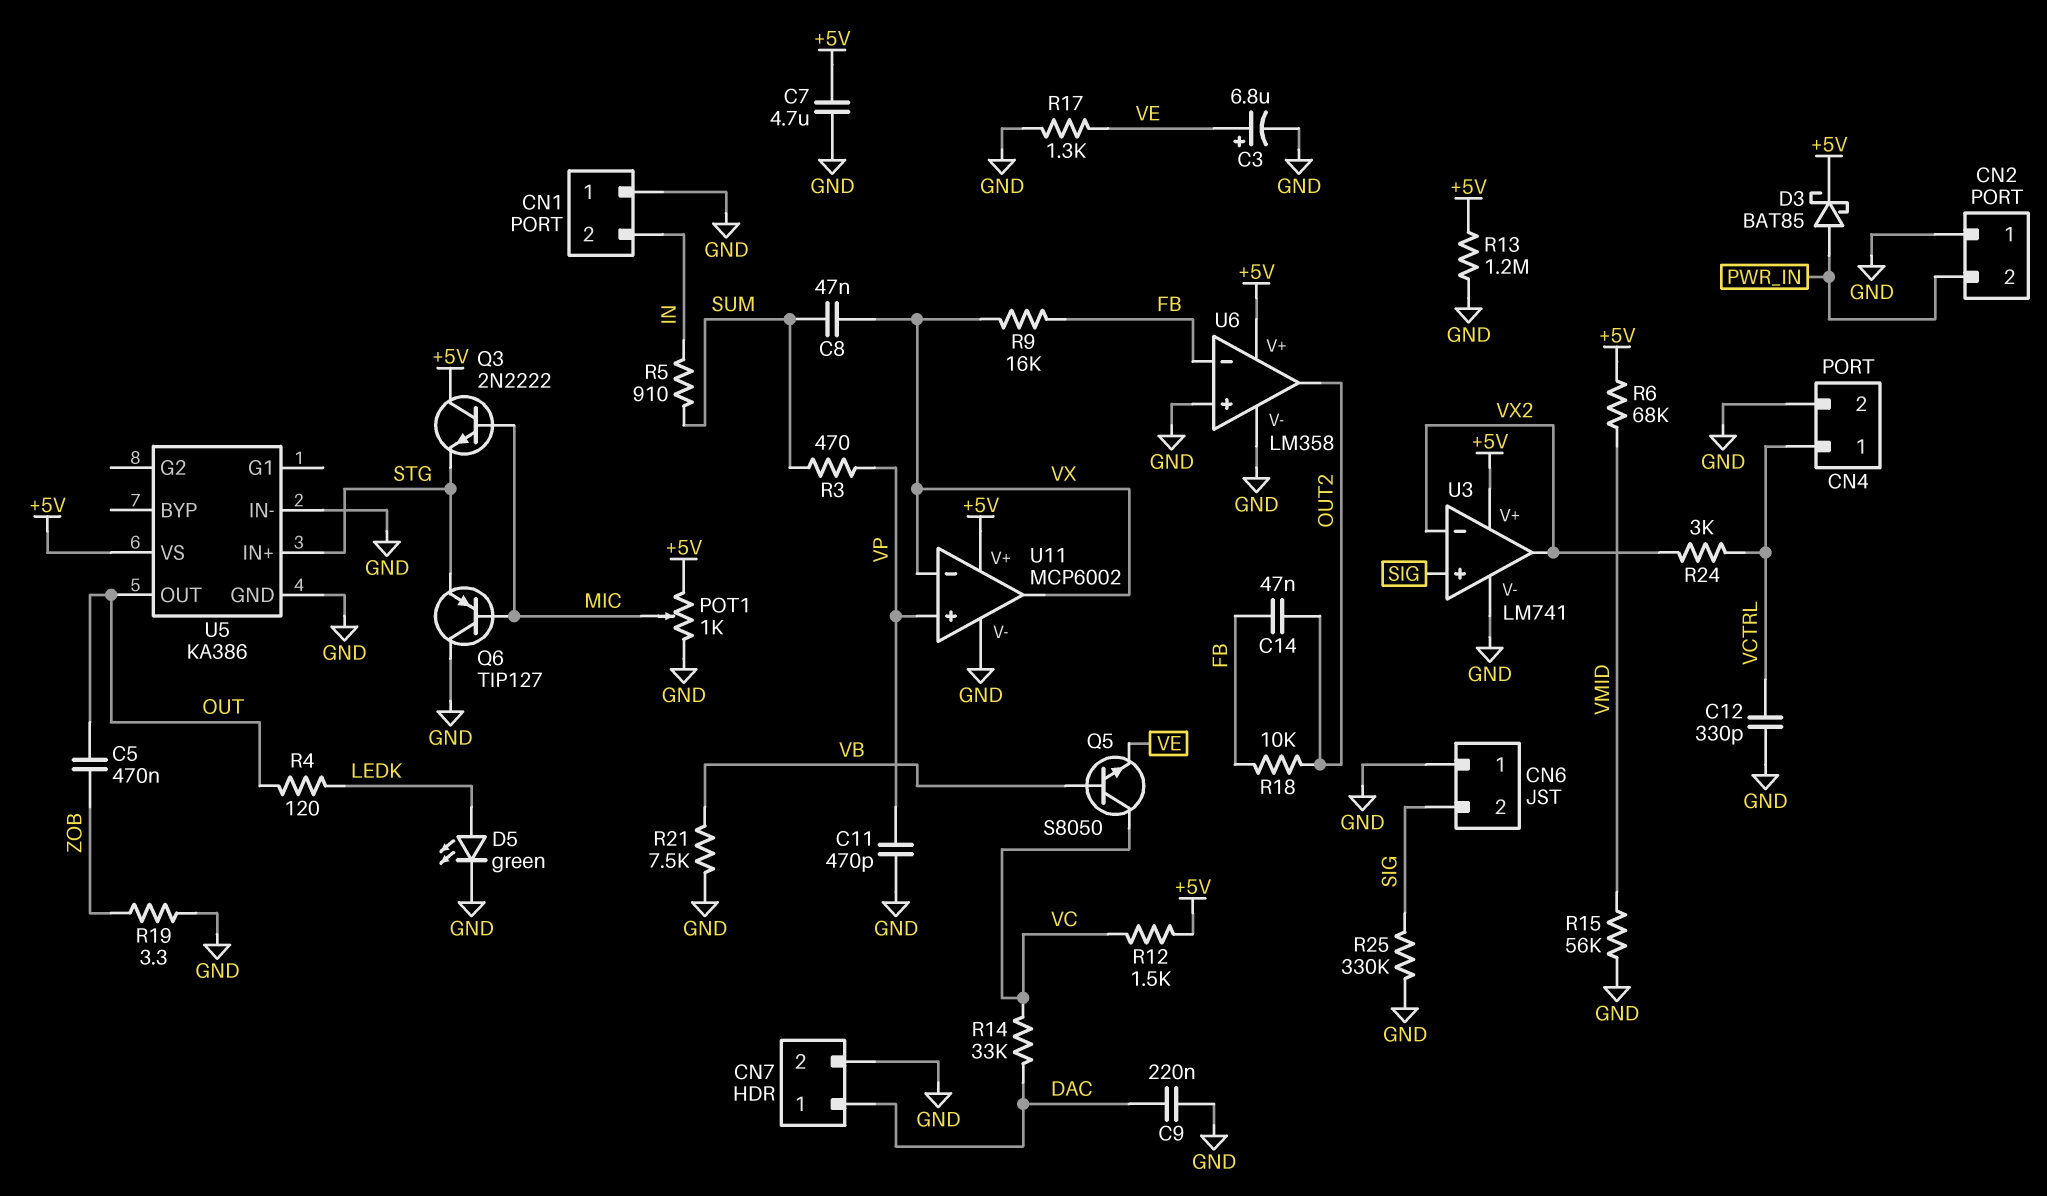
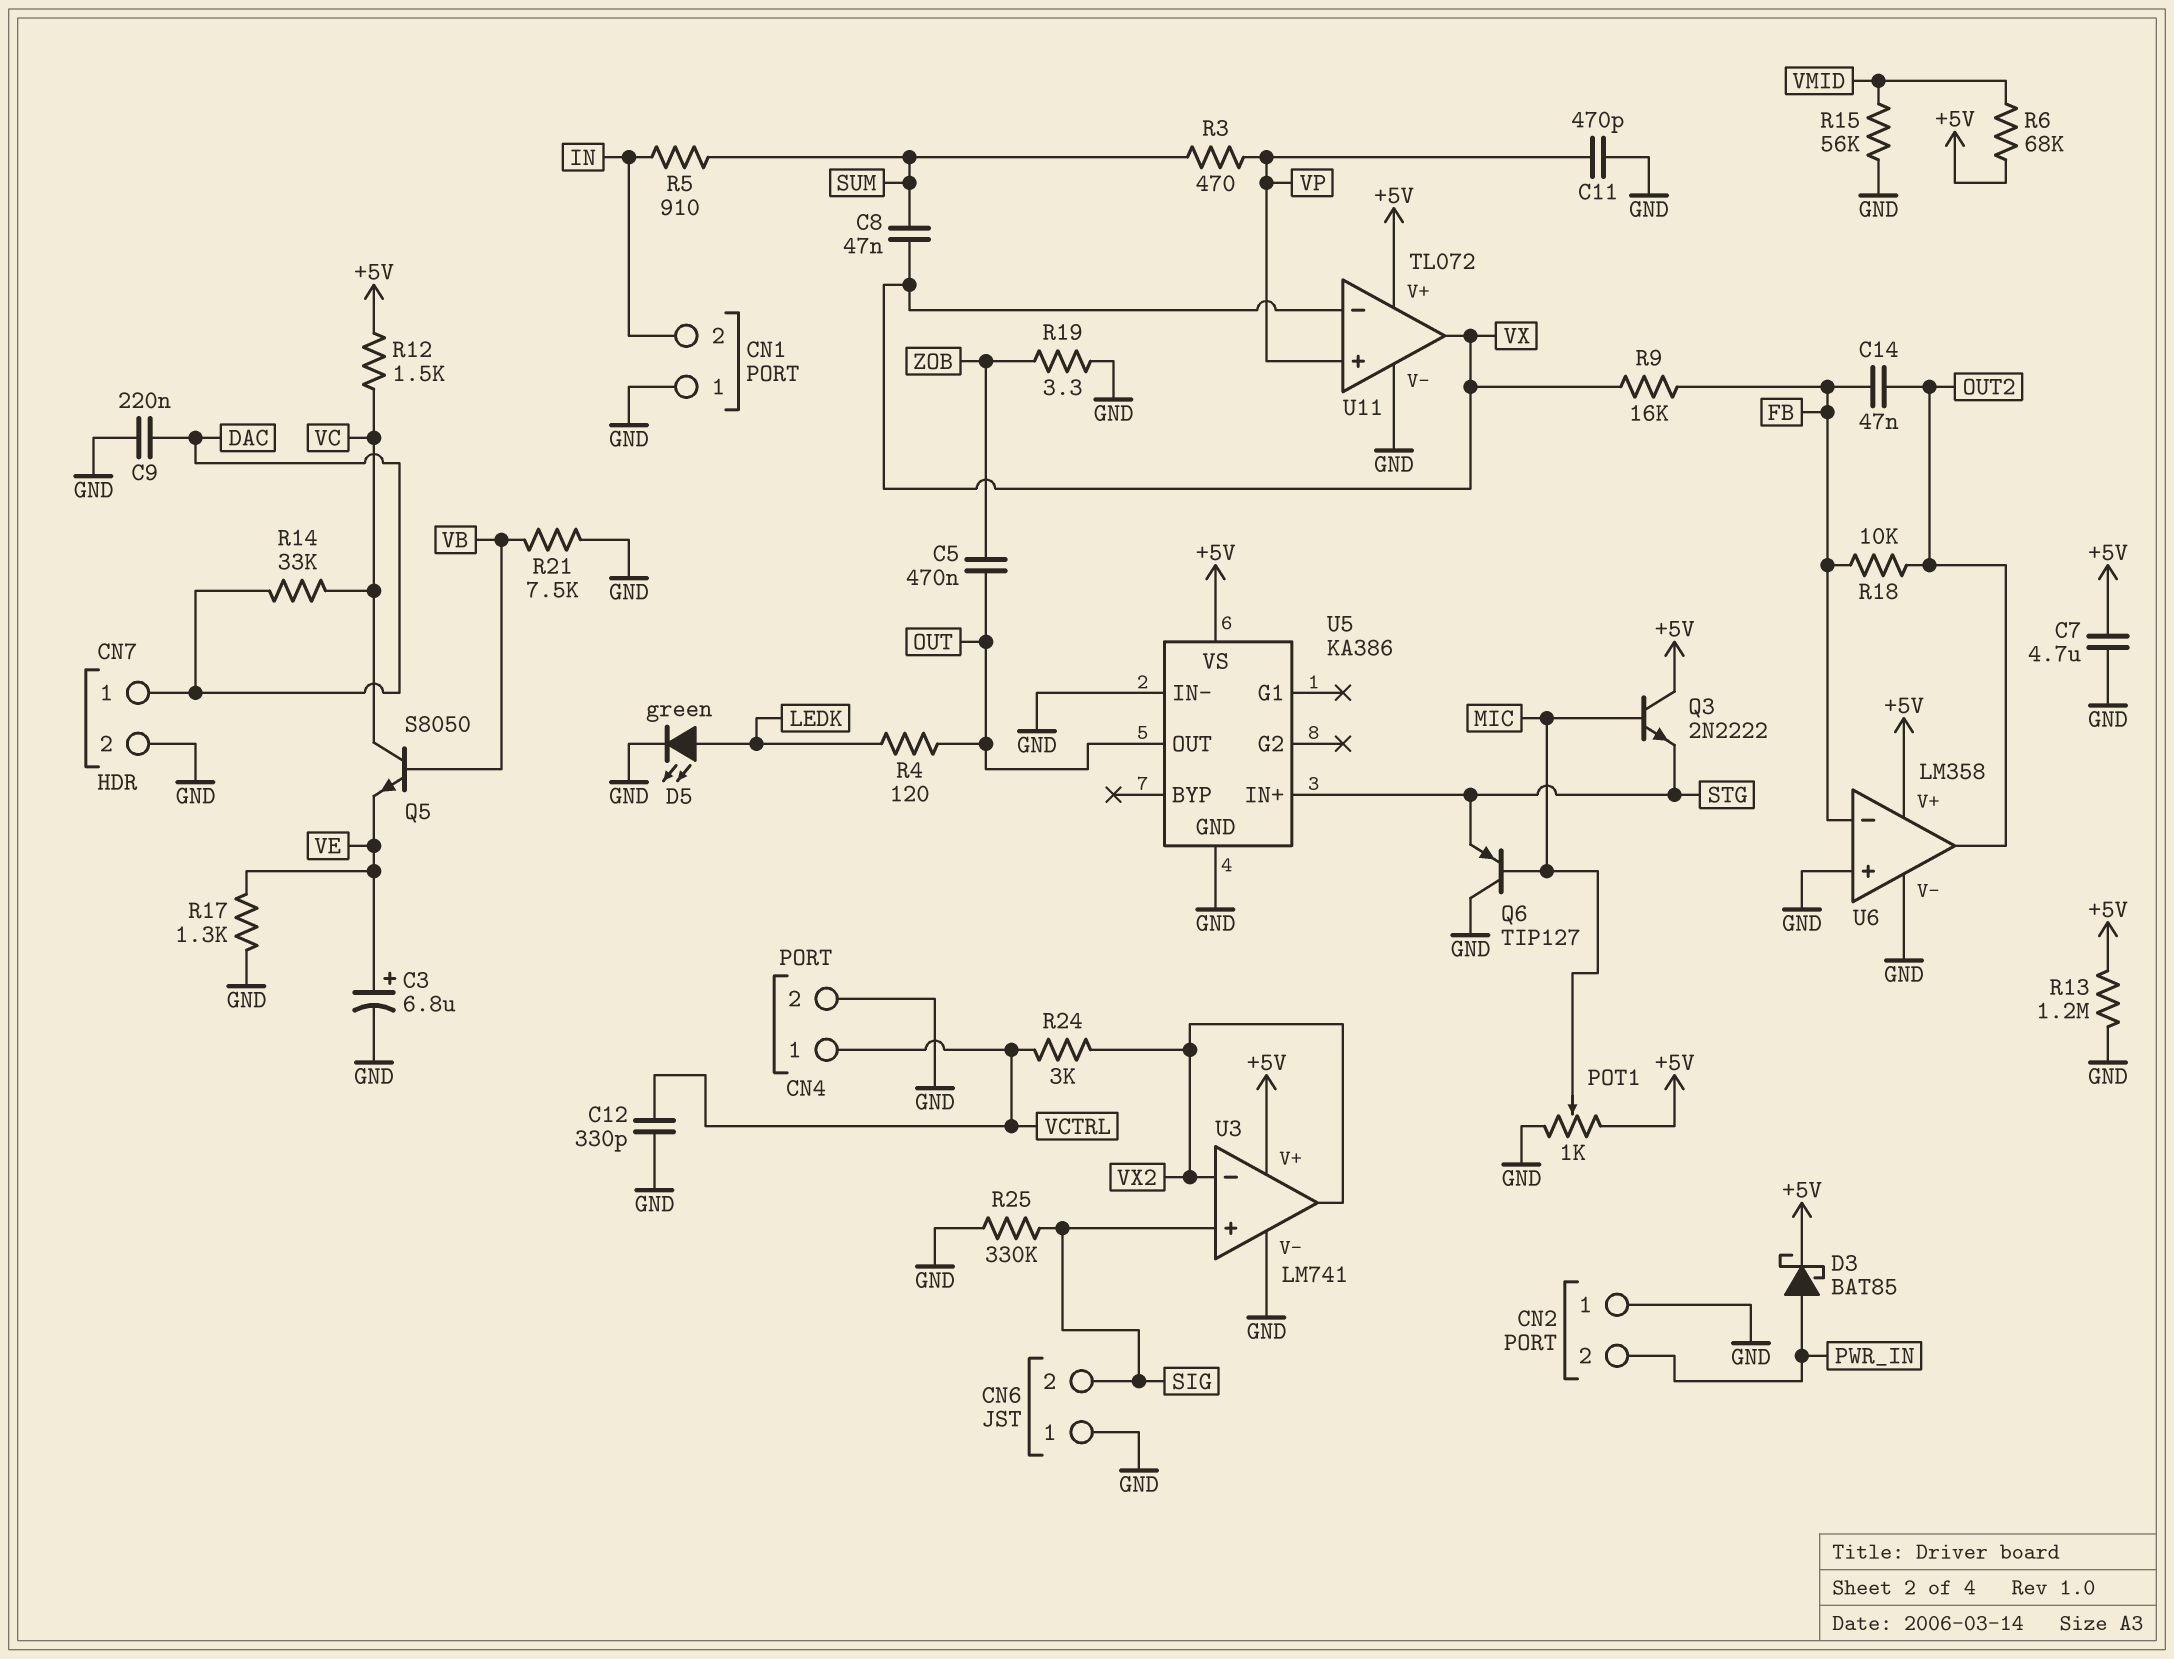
U11: MCP6002 -> TL072

